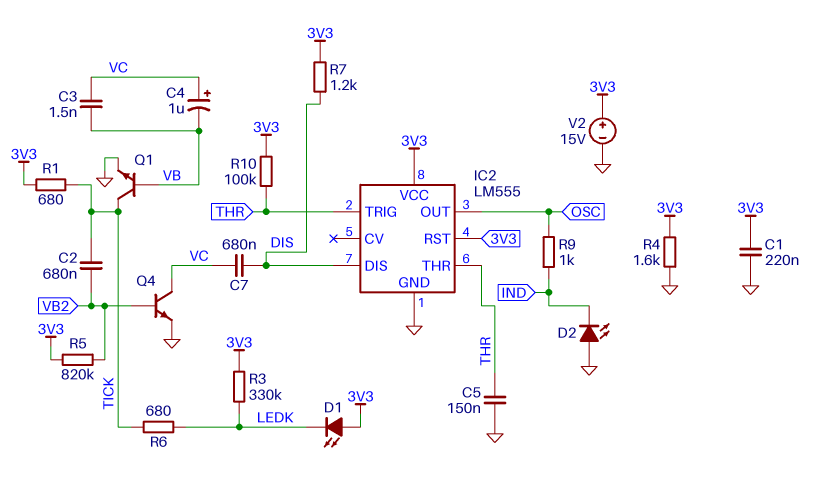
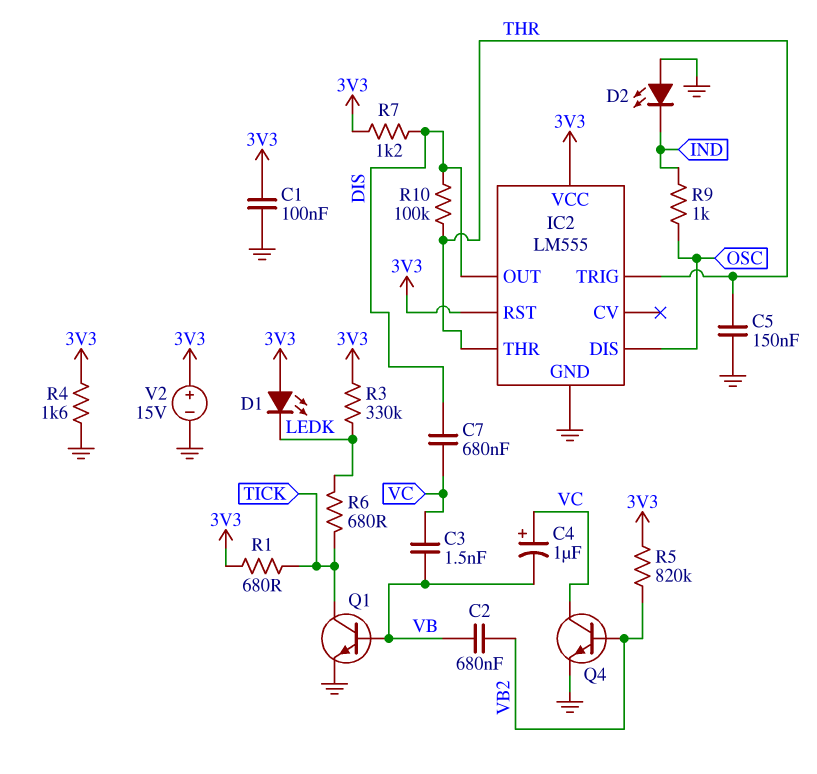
C1: 220nF (3V3, GND) -> 100nF (3V3, GND)
C2: 680nF (TICK, VB2) -> 680nF (VB, VB2)
IC2 pin DIS: DIS -> OSC
IC2 pin OUT: OSC -> DIS
R10: 100k (3V3, THR) -> 100k (DIS, THR)

